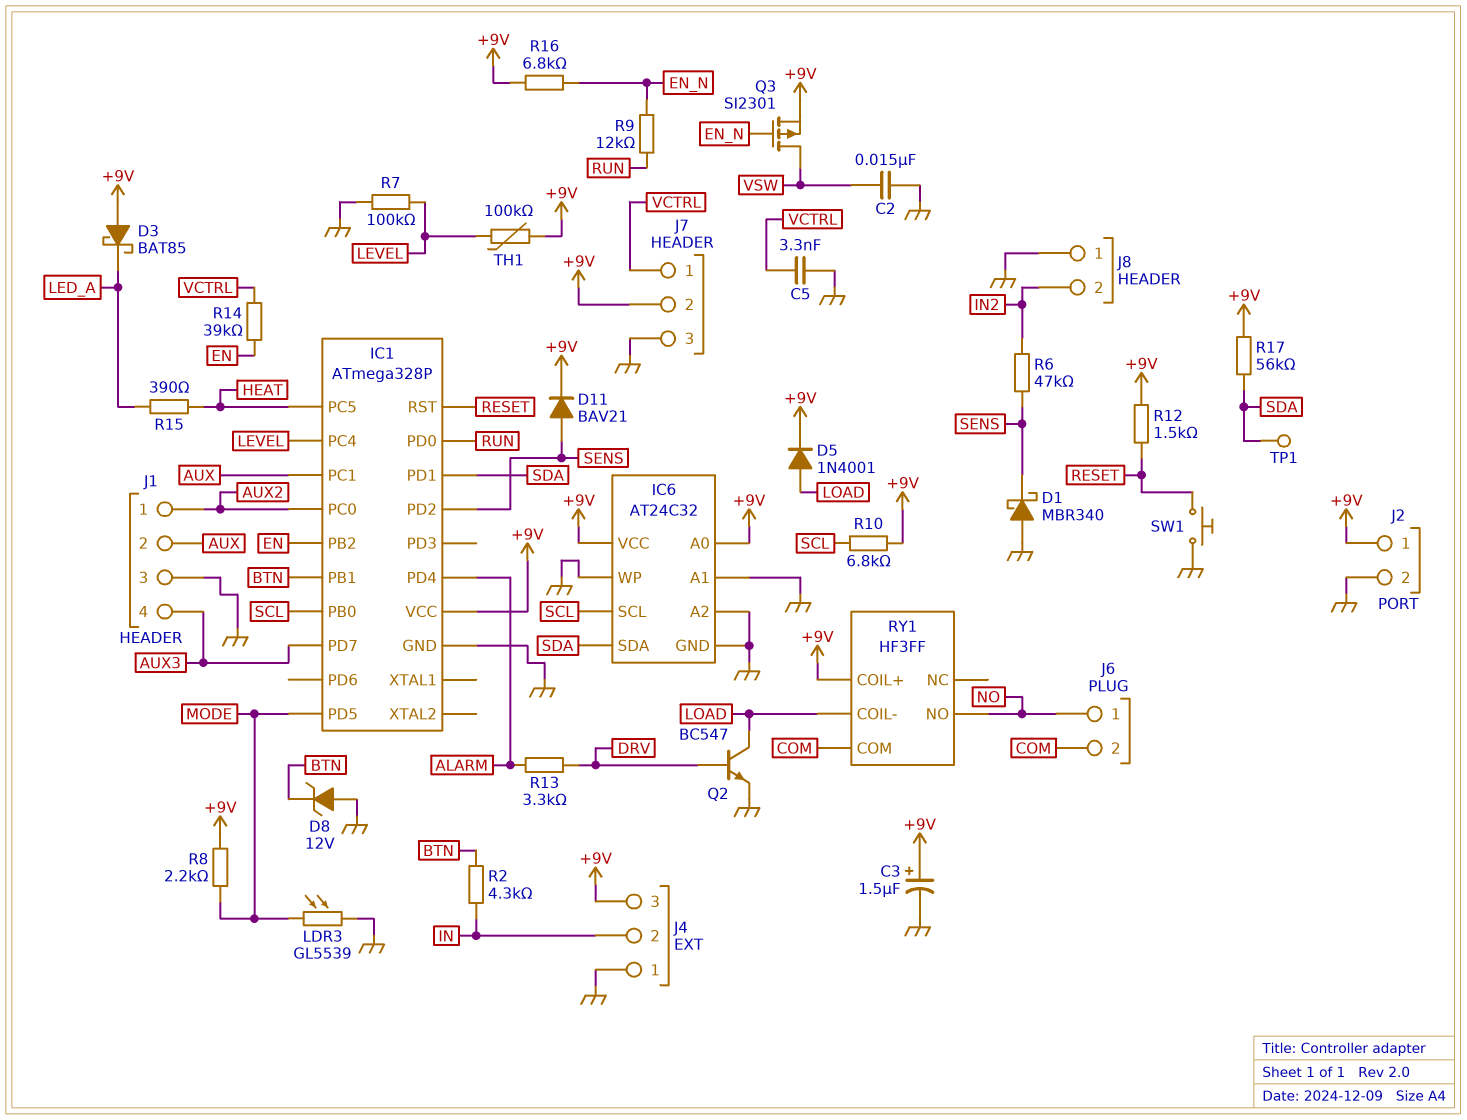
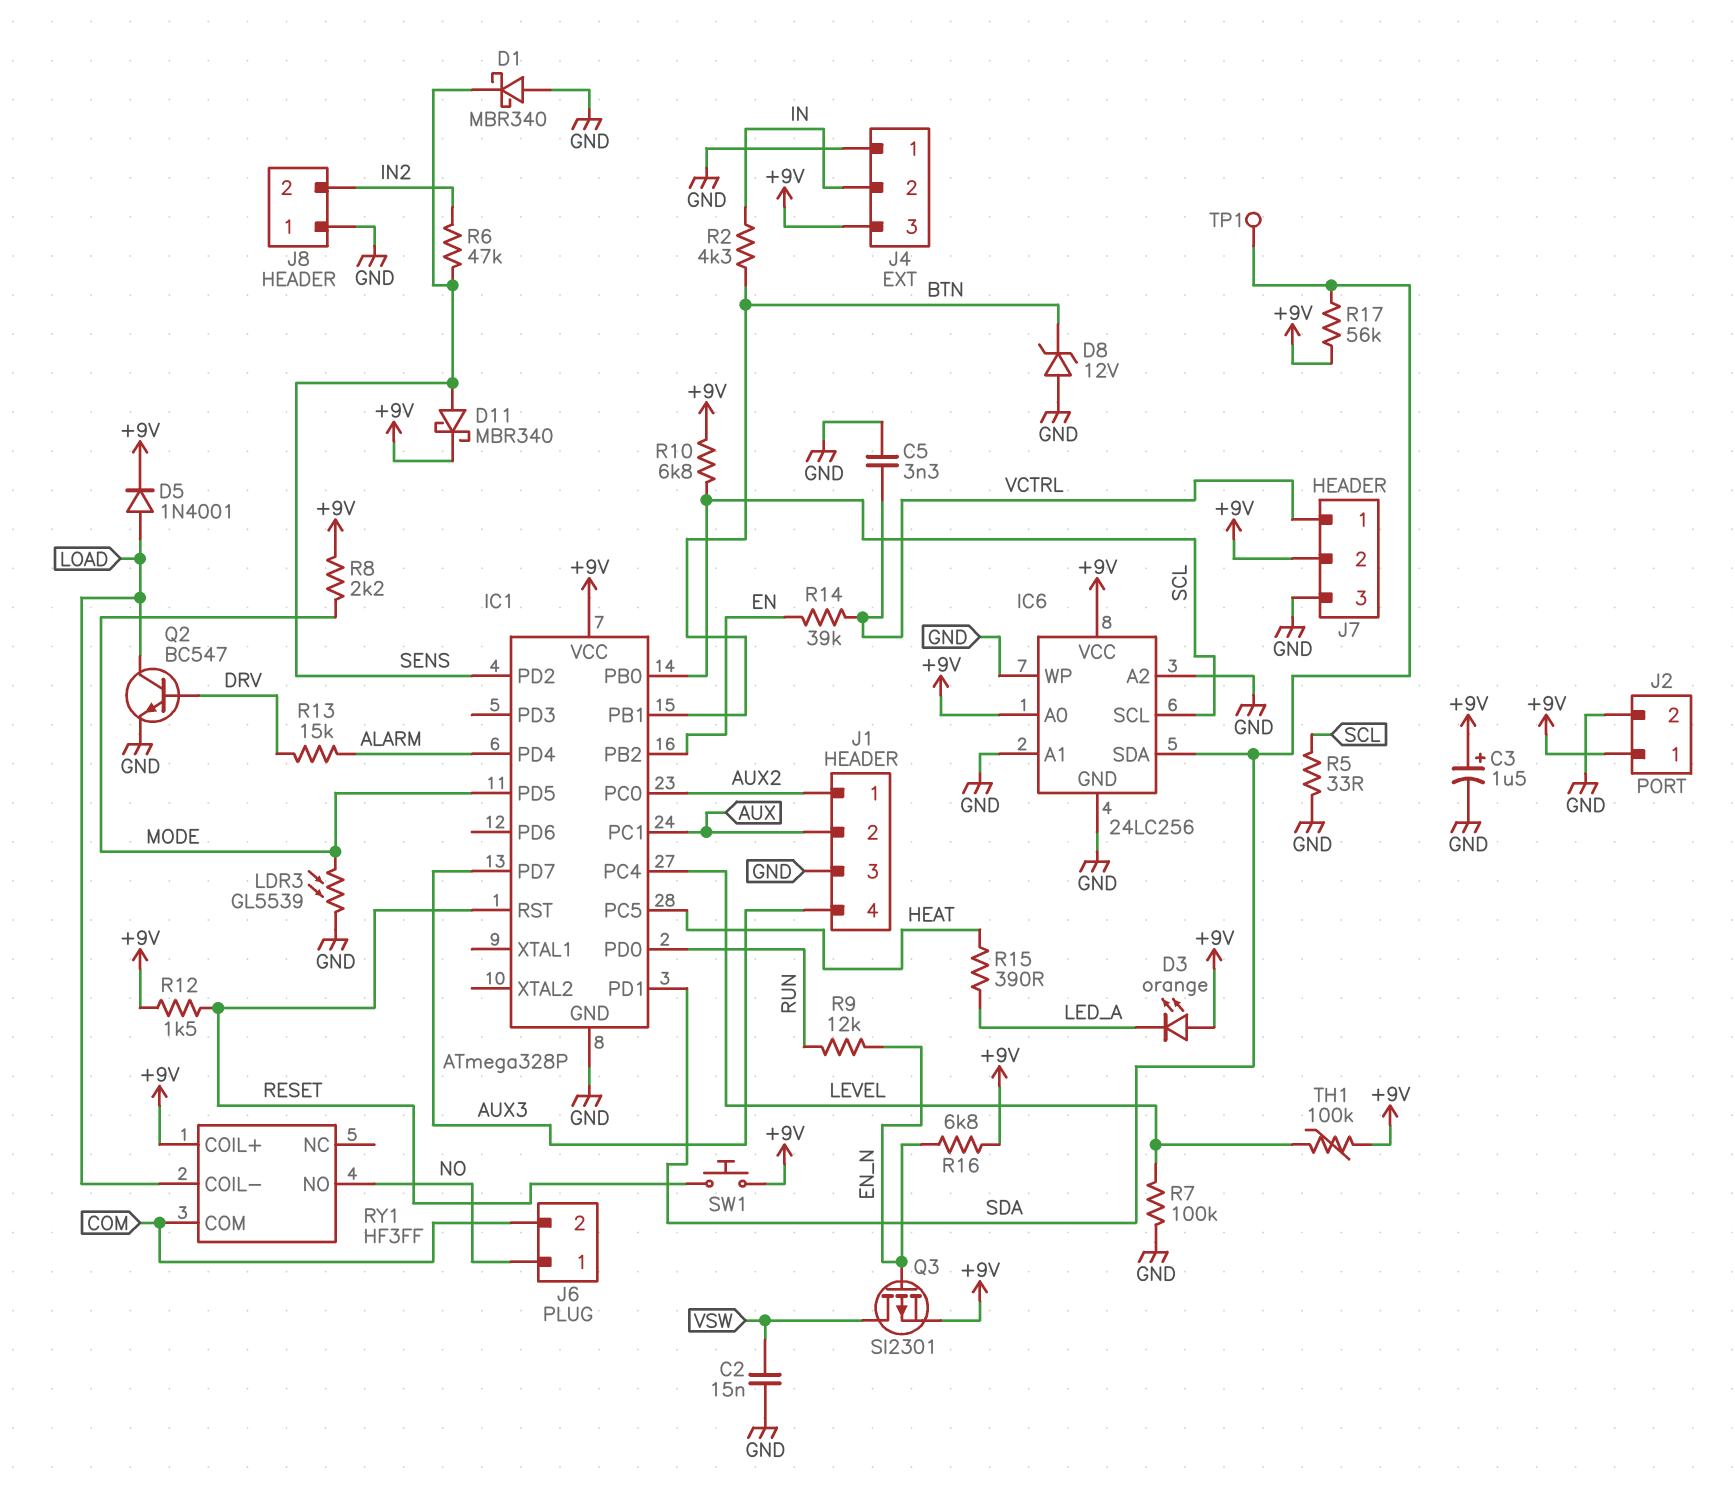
D3: schottky BAT85 (A +9V, K LED_A) -> LED orange (A +9V, K LED_A)
D11: diode BAV21 (A SENS, K +9V) -> schottky MBR340 (A SENS, K +9V)
IC6: AT24C32 -> 24LC256
R5: none -> 33 (GND, SCL)
R13: 3.3k (ALARM, DRV) -> 15k (ALARM, DRV)
SW1: button (GND, RESET) -> button (+9V, RESET)

